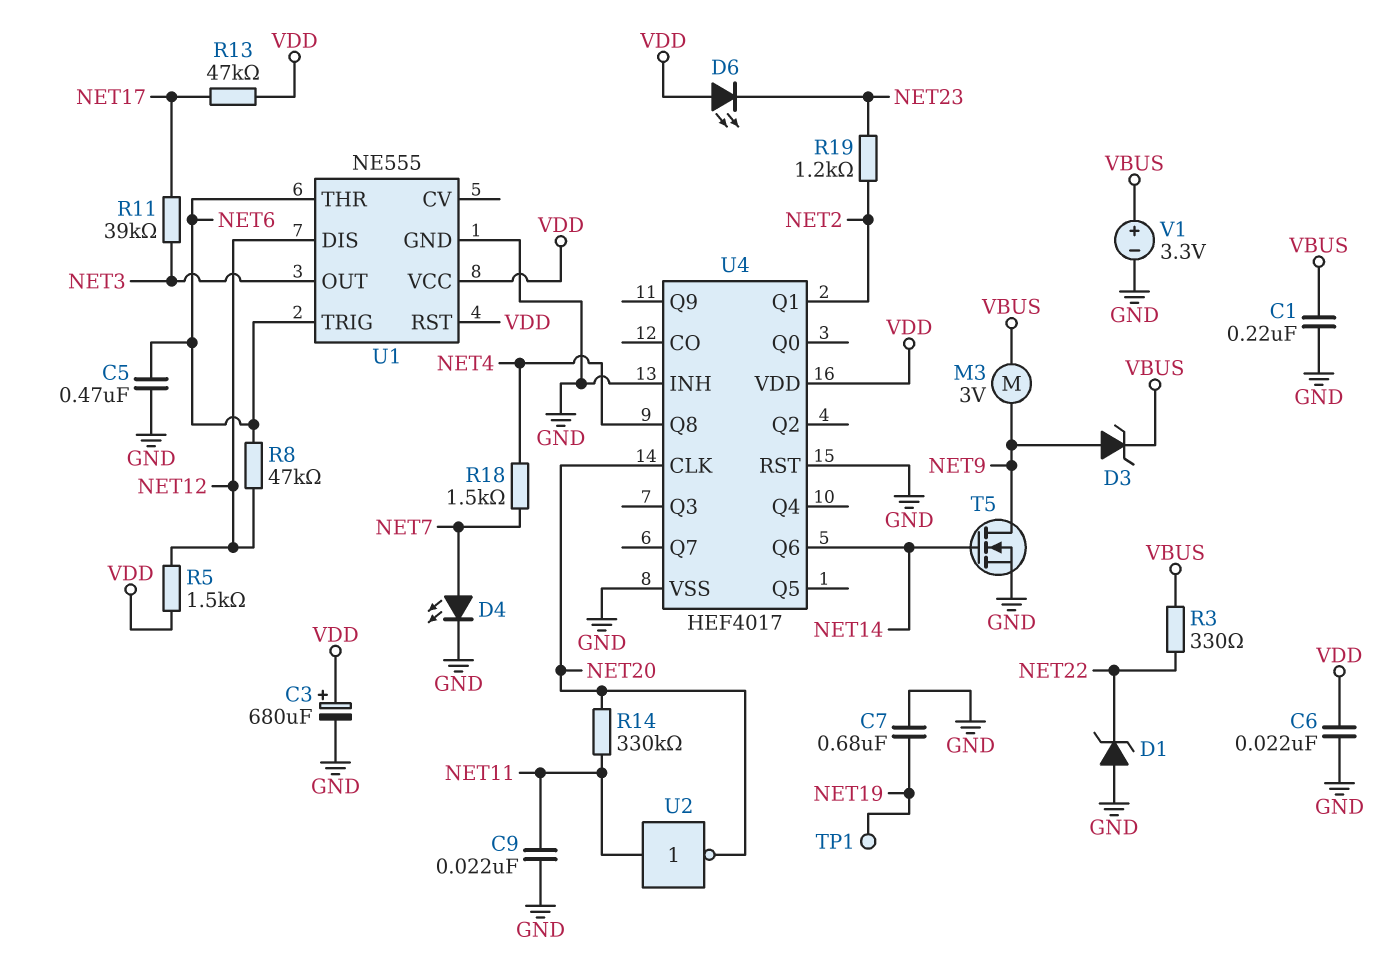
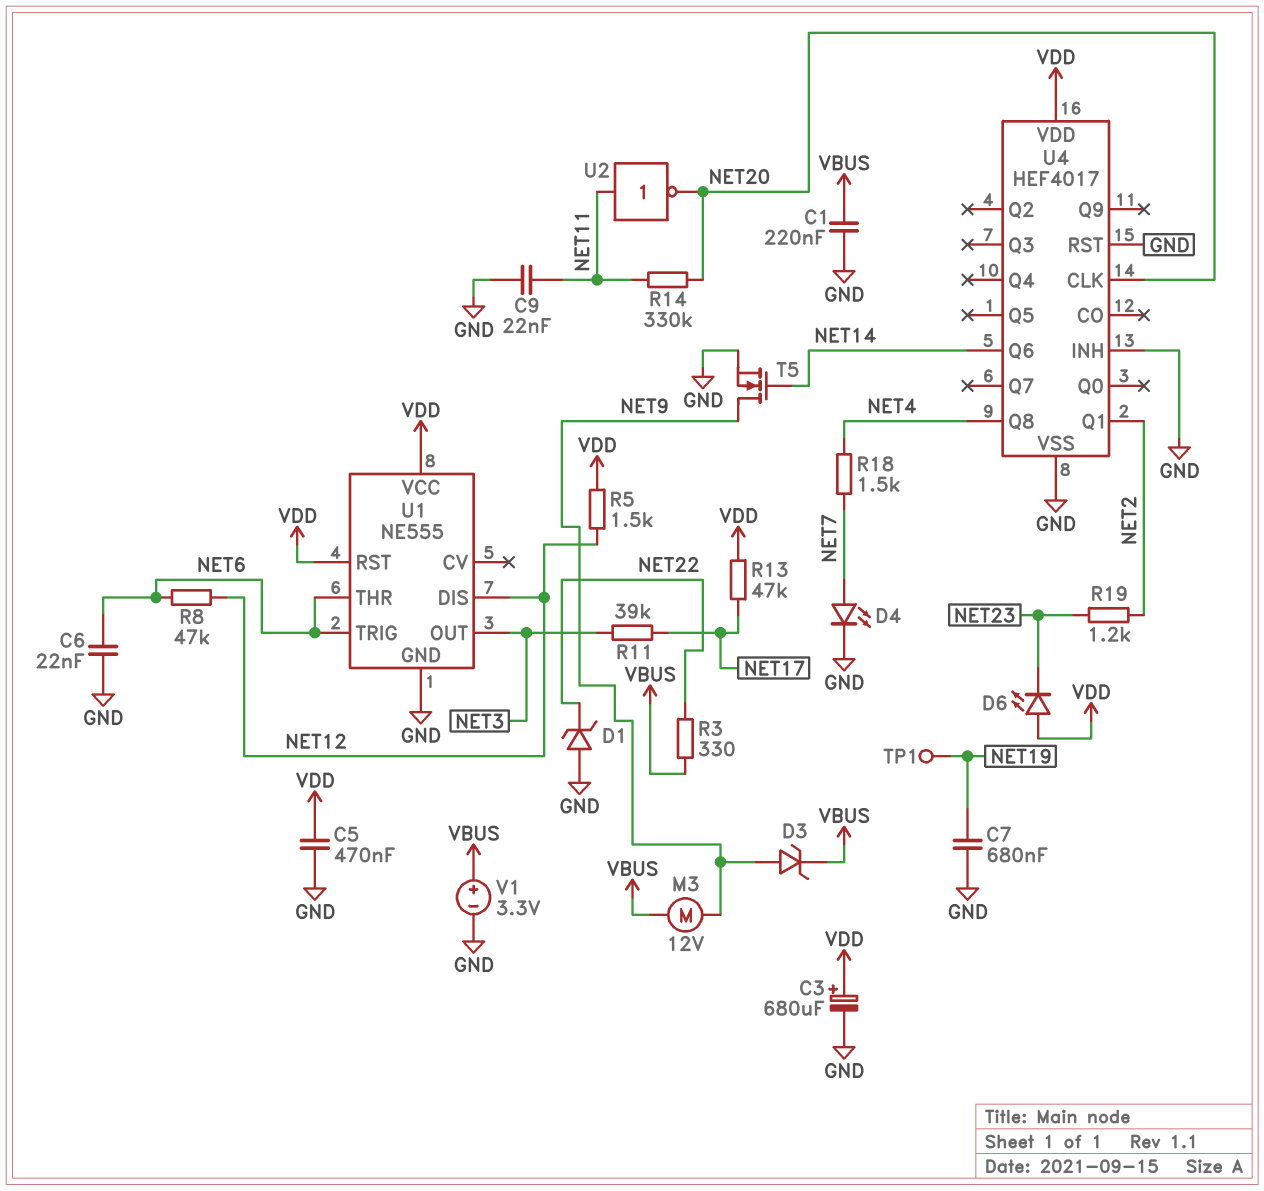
C5: 470nF (GND, NET6) -> 470nF (GND, VDD)
C6: 22nF (GND, VDD) -> 22nF (GND, NET6)
M3: motor 3V (NET9, VBUS) -> motor 12V (NET9, VBUS)

